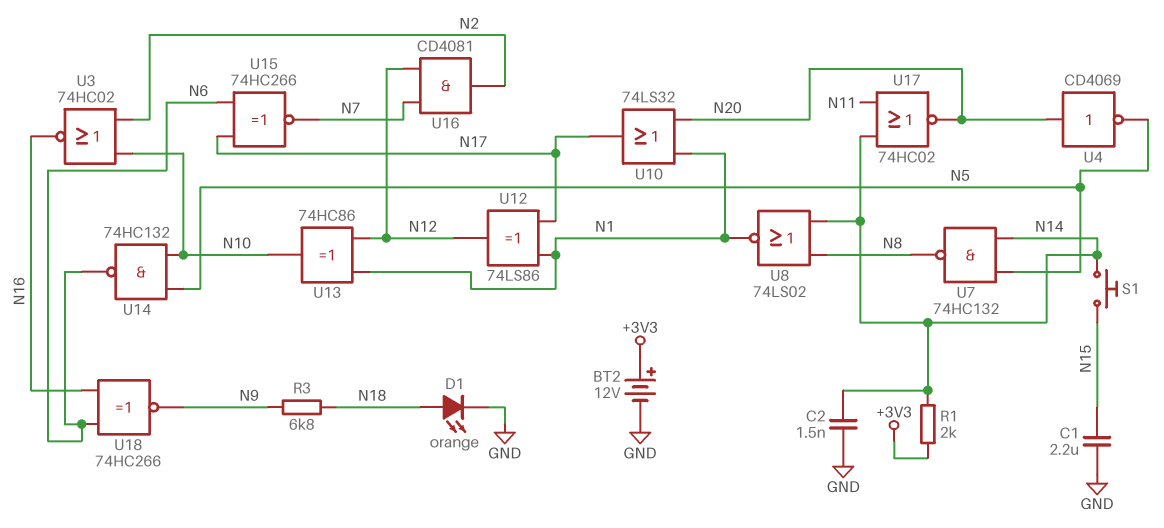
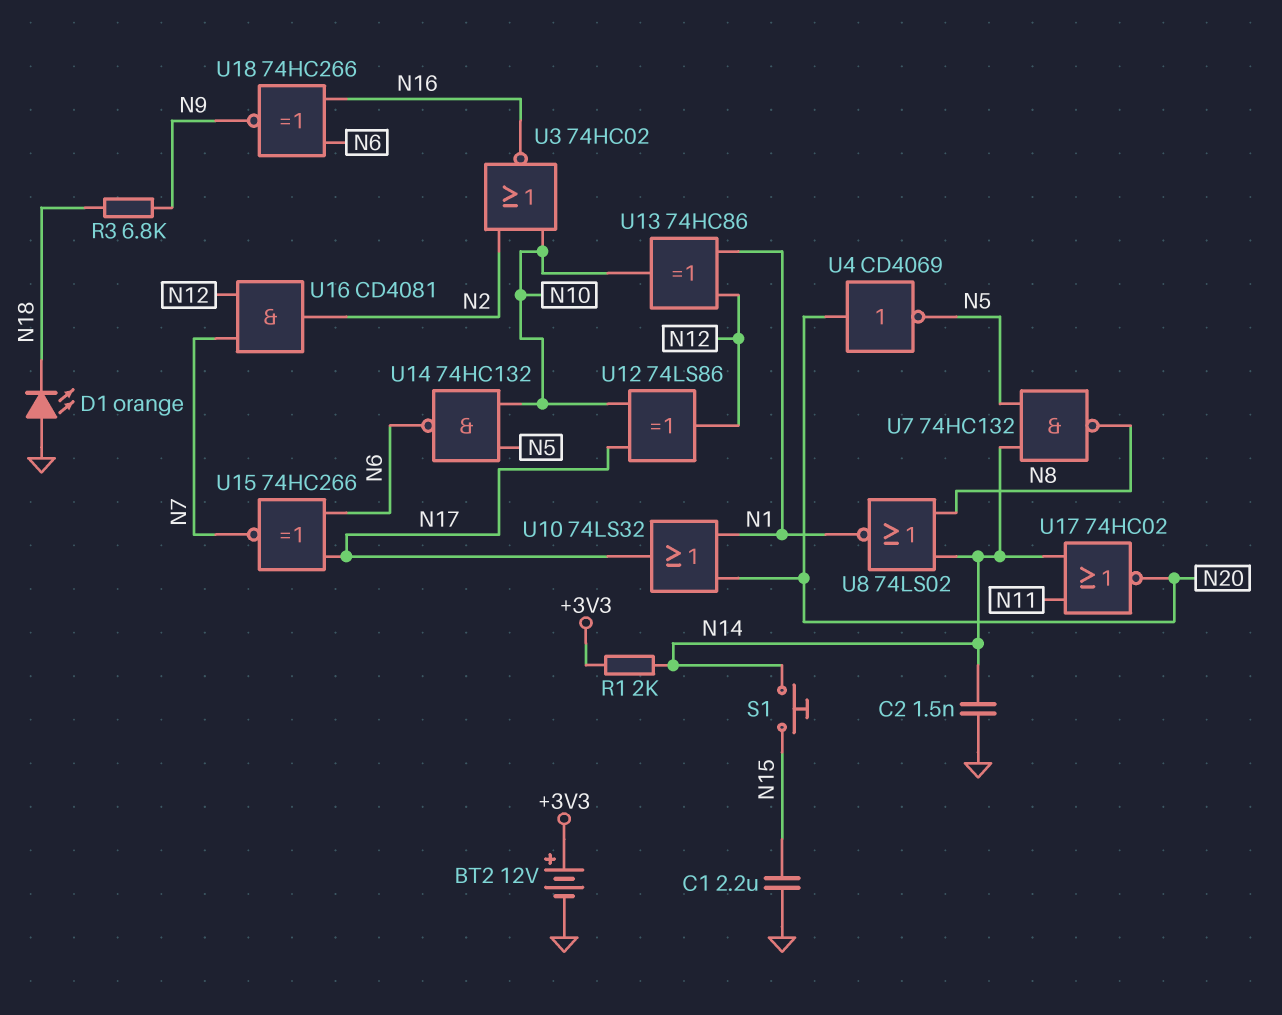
D1: LED orange (A N18, K GND) -> LED orange (A GND, K N18)
U12: XOR 74LS86 (in N1, in N17, out N12) -> XOR 74LS86 (in N10, in N17, out N12)

